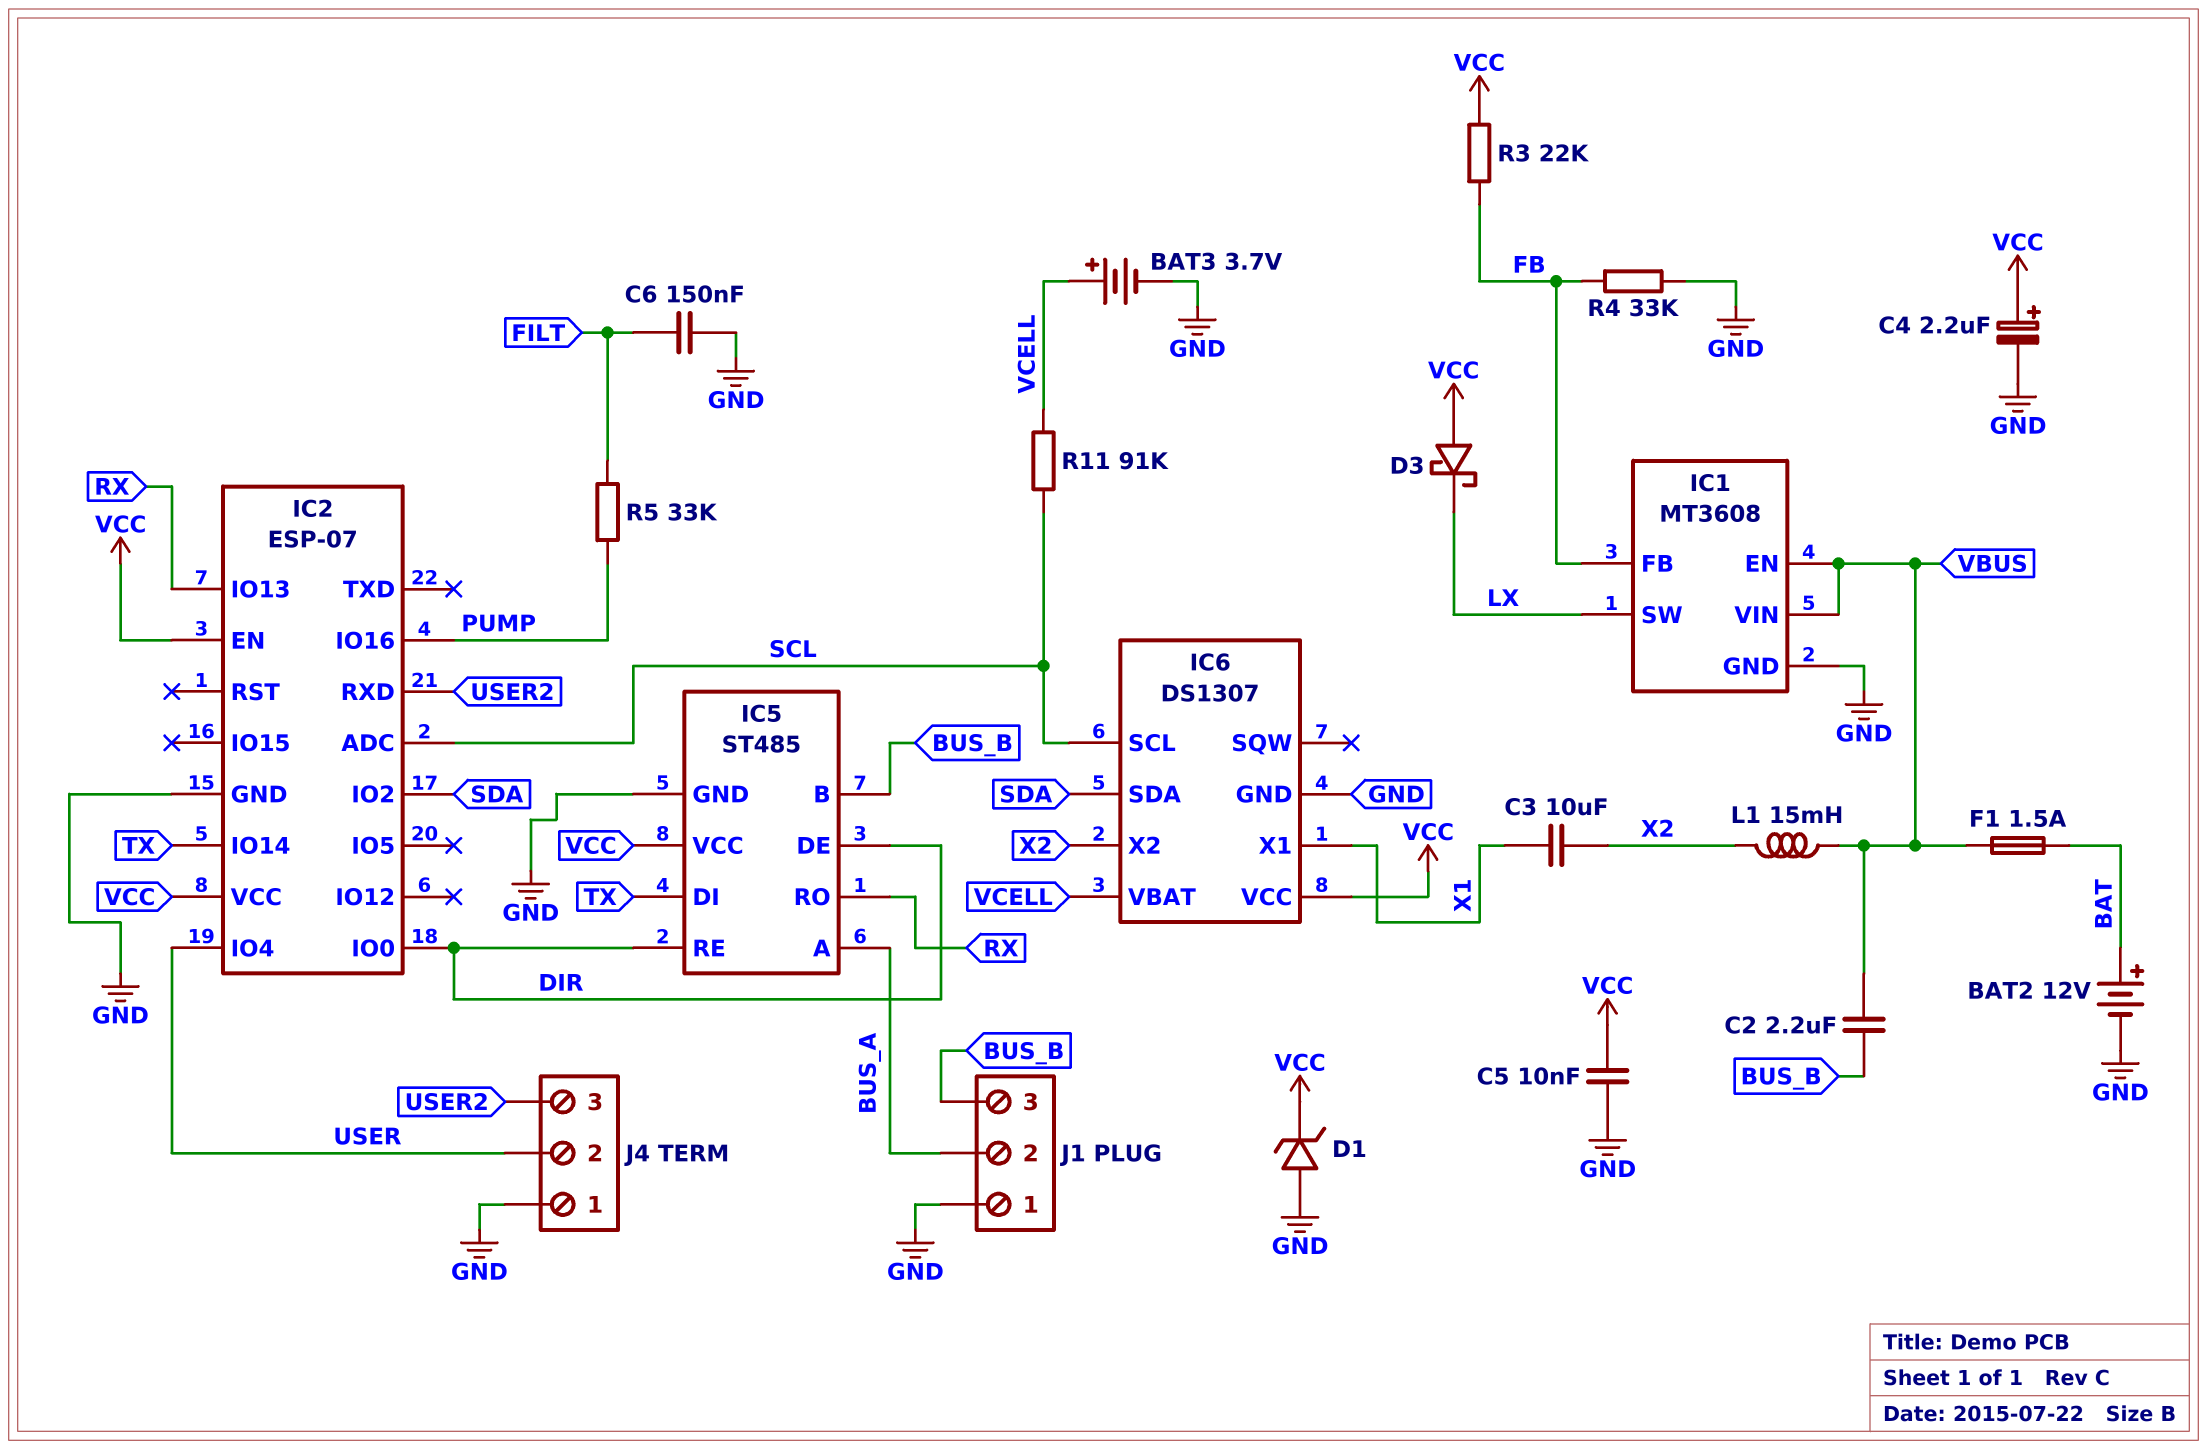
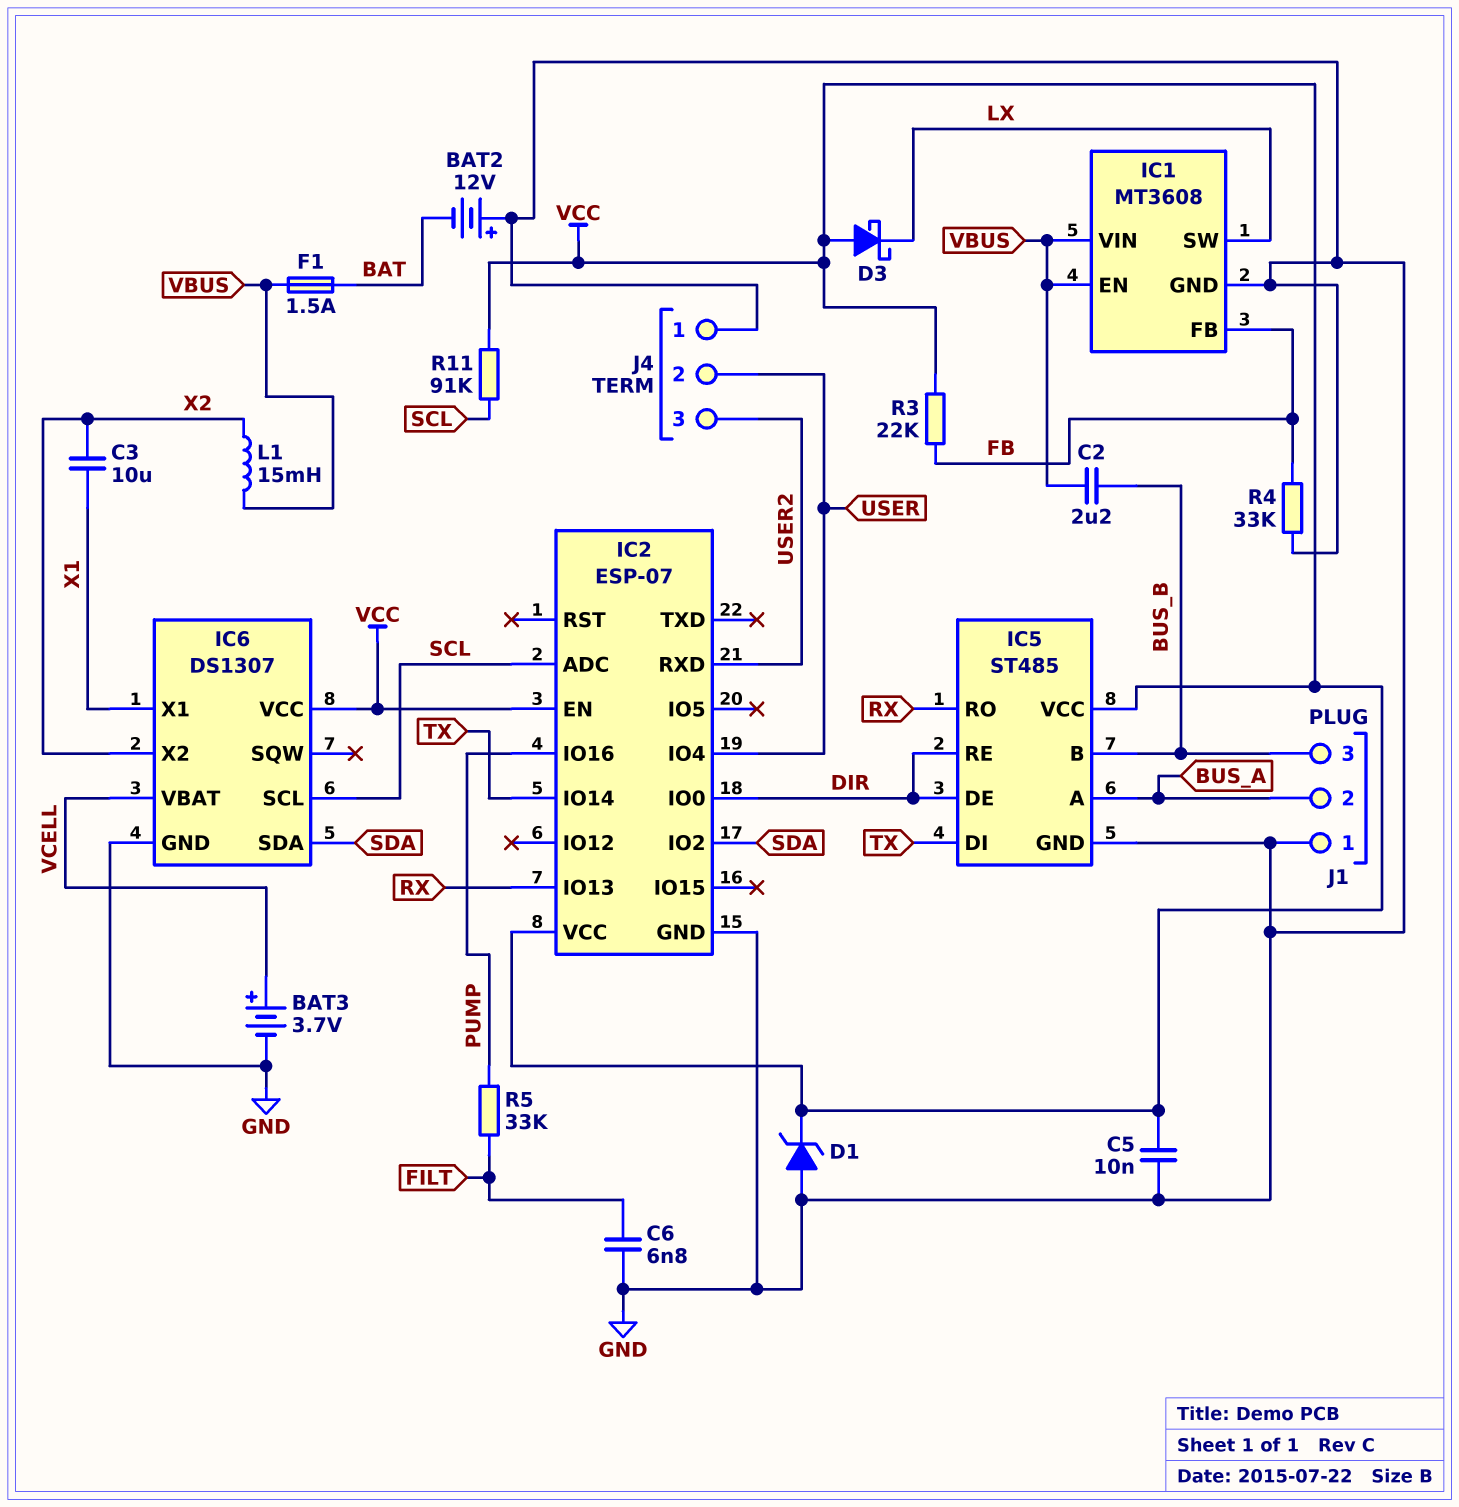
BAT2: 12V (plus BAT, minus GND) -> 12V (plus GND, minus BAT)
C4: 2.2uF (plus VCC, minus GND) -> none
C6: 150nF (FILT, GND) -> 6.8nF (FILT, GND)
R11: 91k (SCL, VCELL) -> 91k (SCL, VCC)

